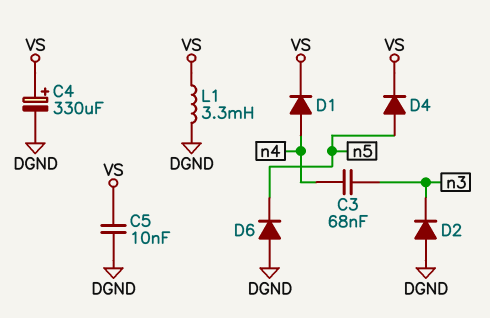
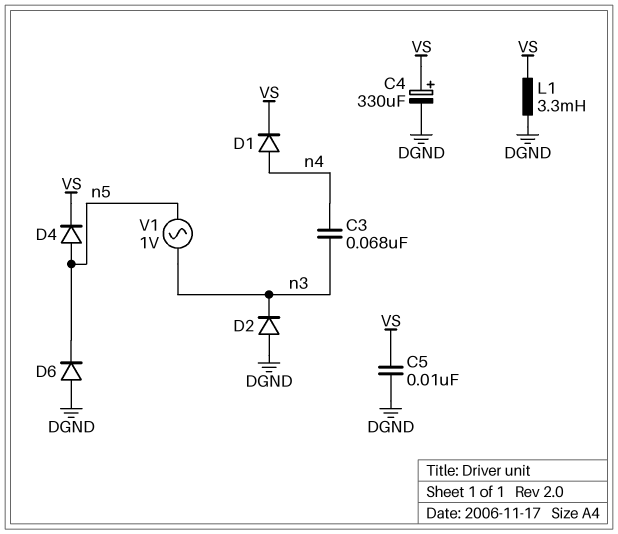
V1: none -> AC 1V (n3, n5)

